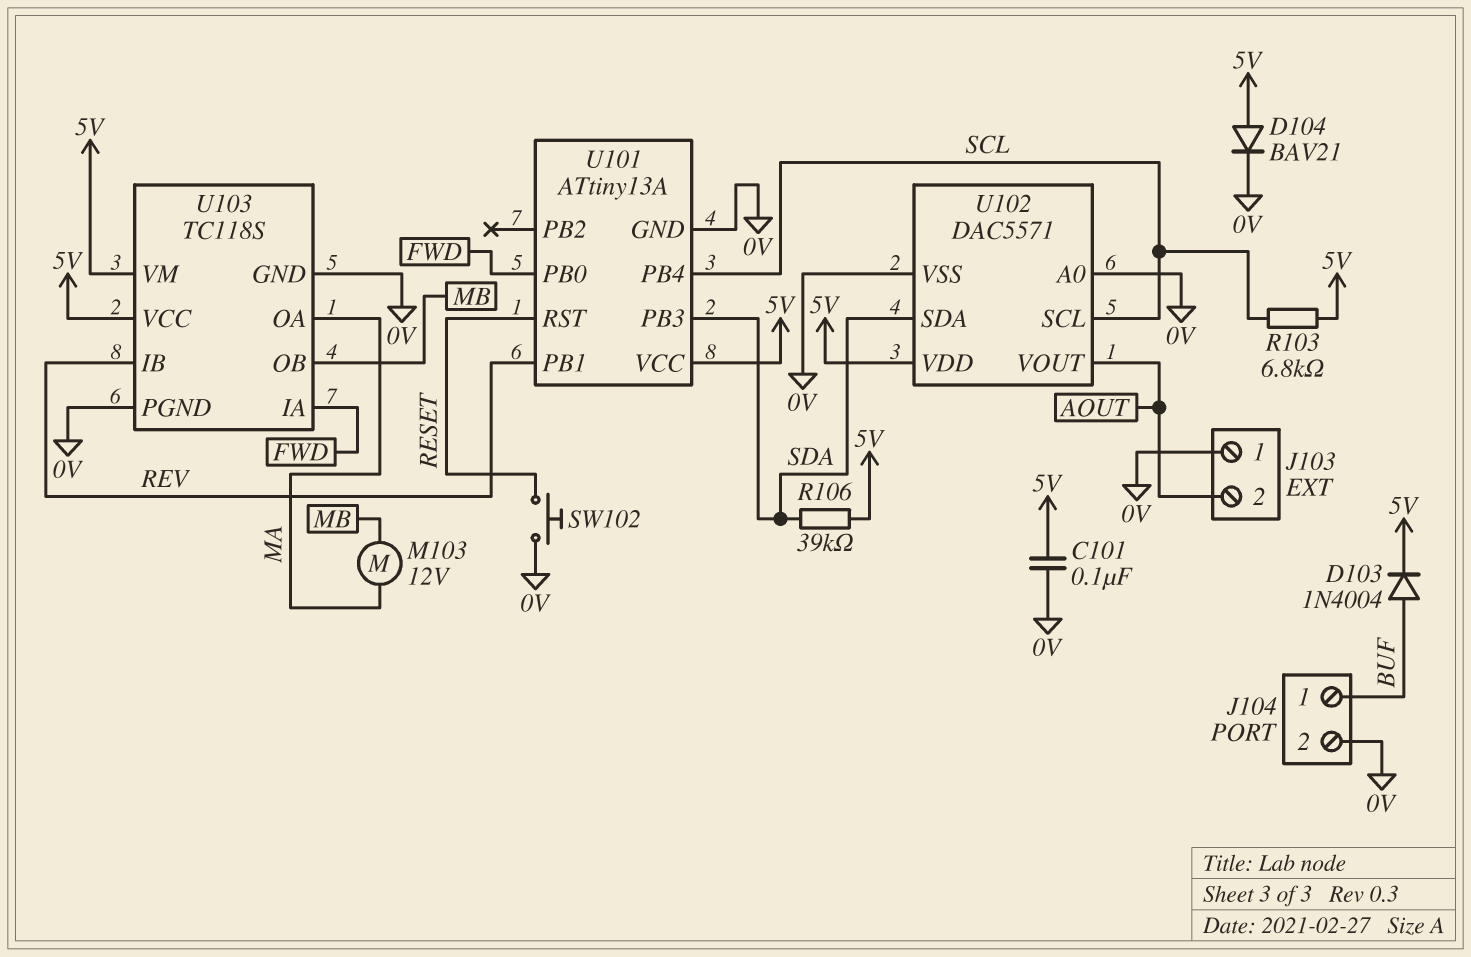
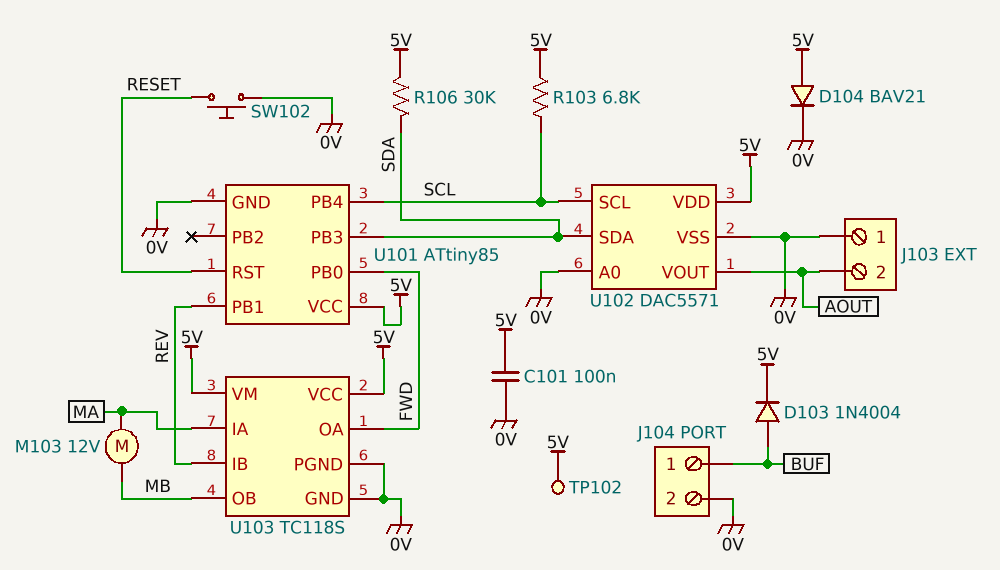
R106: 39k (5V, SDA) -> 30k (5V, SDA)
TP102: none -> test point (5V)
U101: ATtiny13A -> ATtiny85
U103 pin IA: FWD -> MA
U103 pin OA: MA -> FWD

